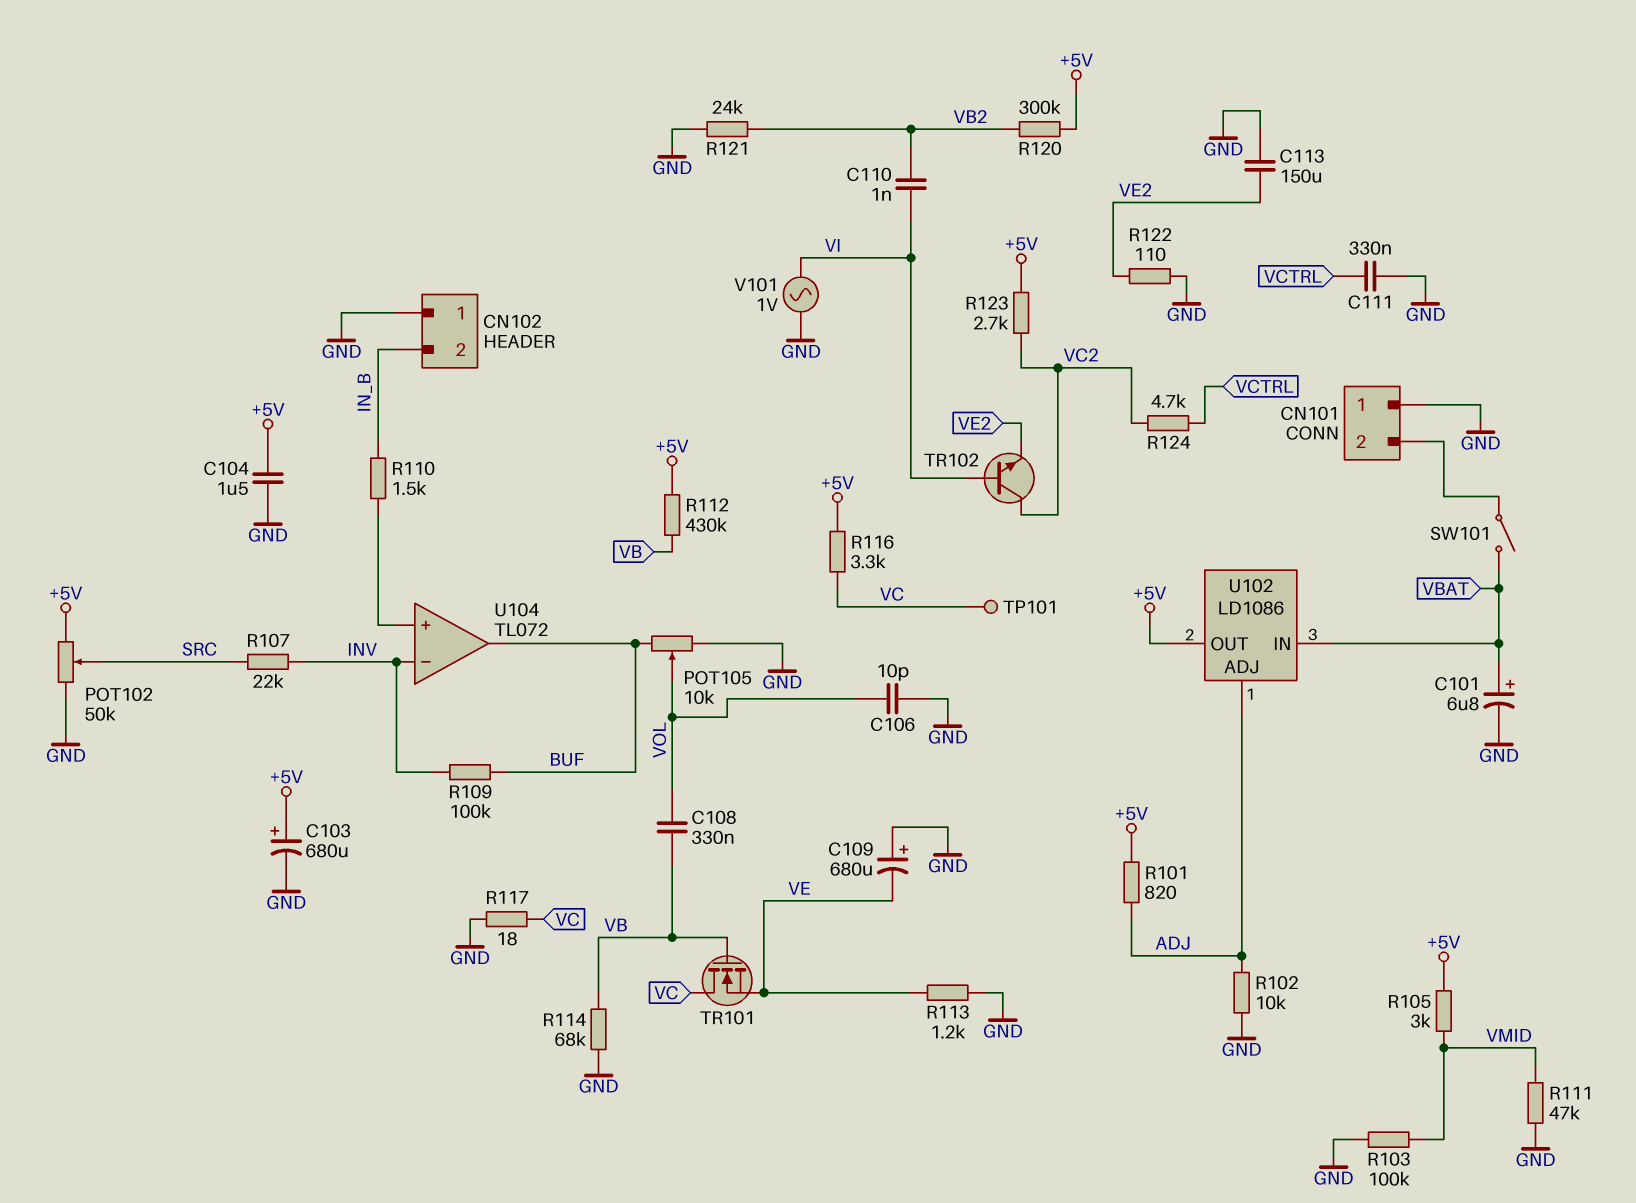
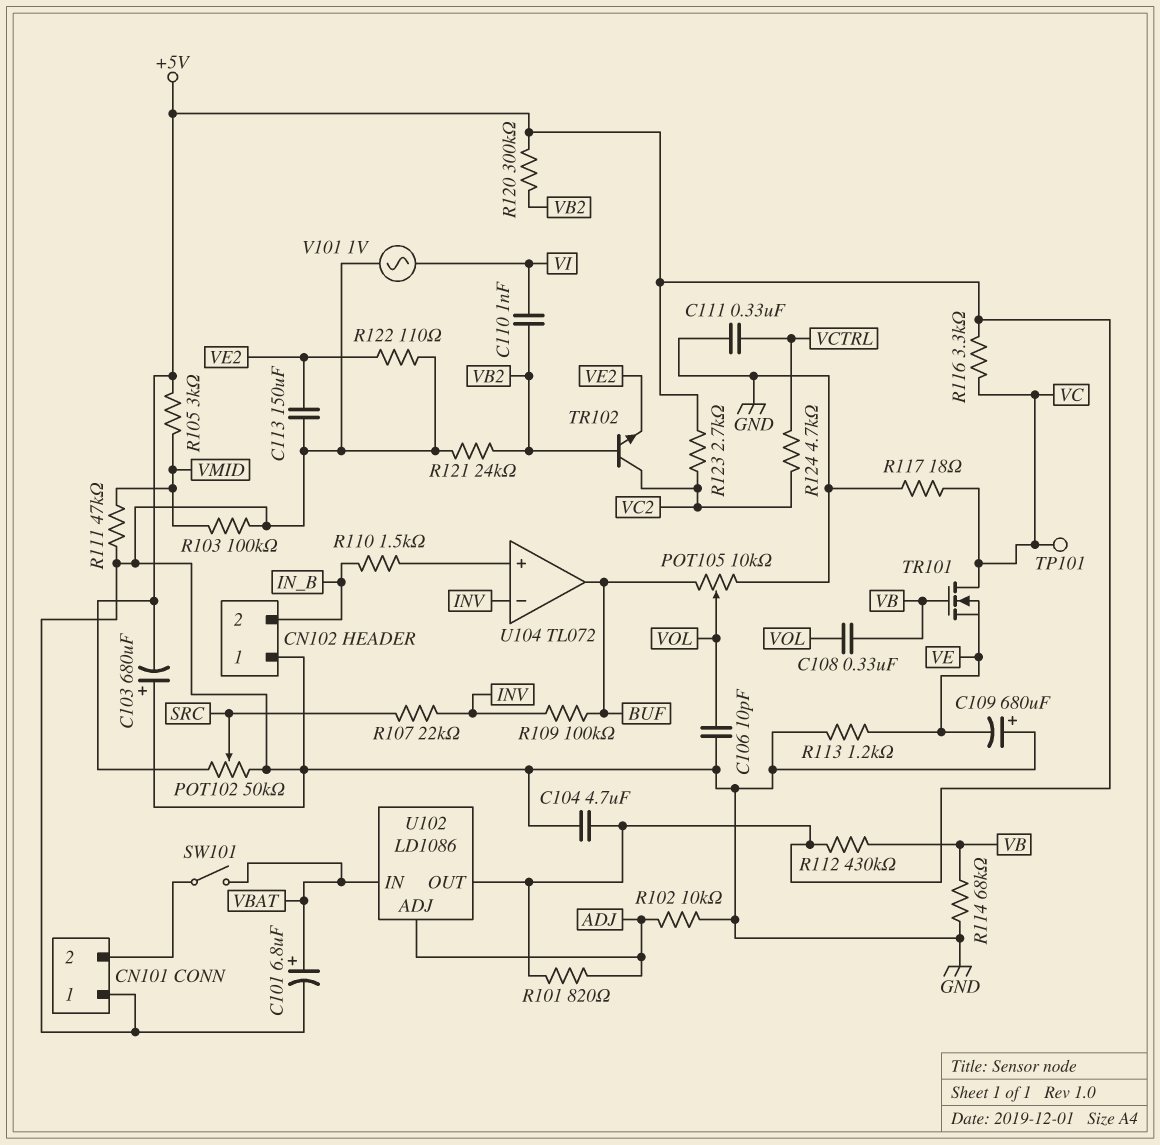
C103: 680uF (plus +5V, minus GND) -> 680uF (plus GND, minus +5V)
C104: 1.5uF (+5V, GND) -> 4.7uF (+5V, GND)
TR102: NPN (B VI, C VC2, E VE2) -> NPN (B VB2, C VC2, E VE2)

